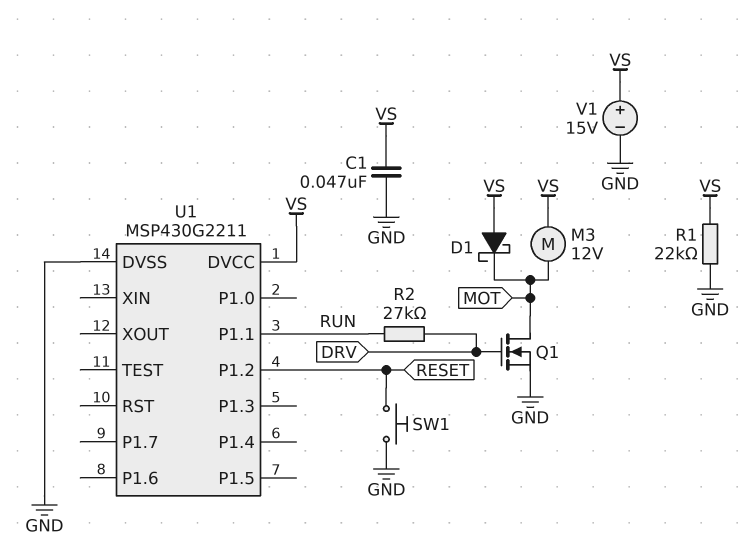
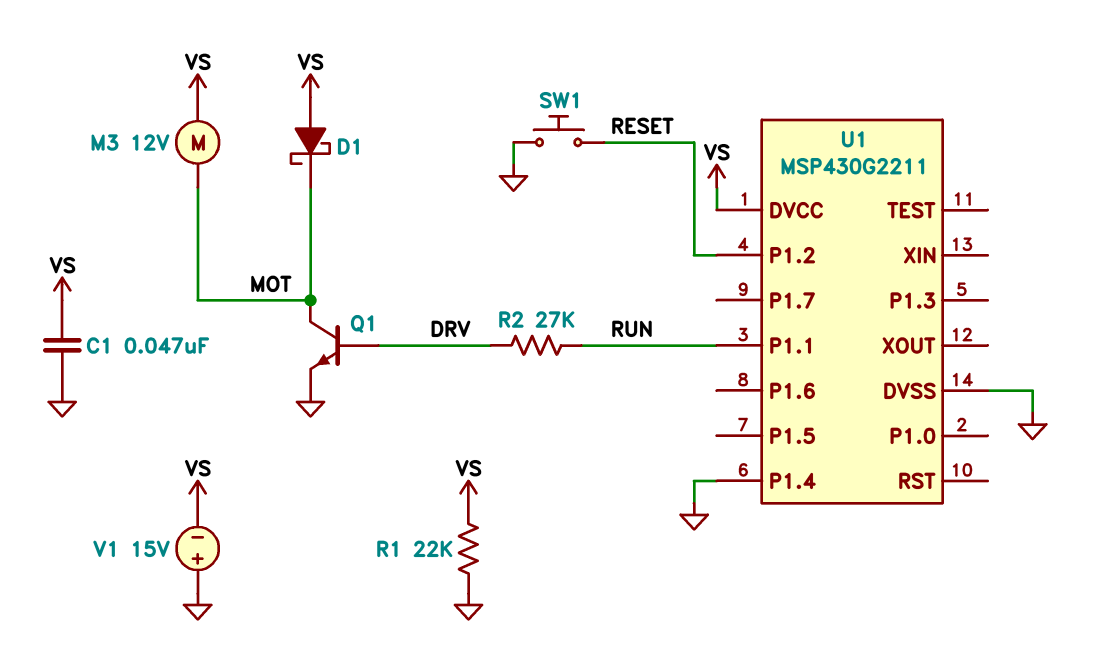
Q1: NMOS (G DRV, D MOT, S GND) -> NPN (B DRV, C MOT, E GND)
U1 pin P1.4: none -> GND
V1: 15V (plus VS, minus GND) -> 15V (plus GND, minus VS)

